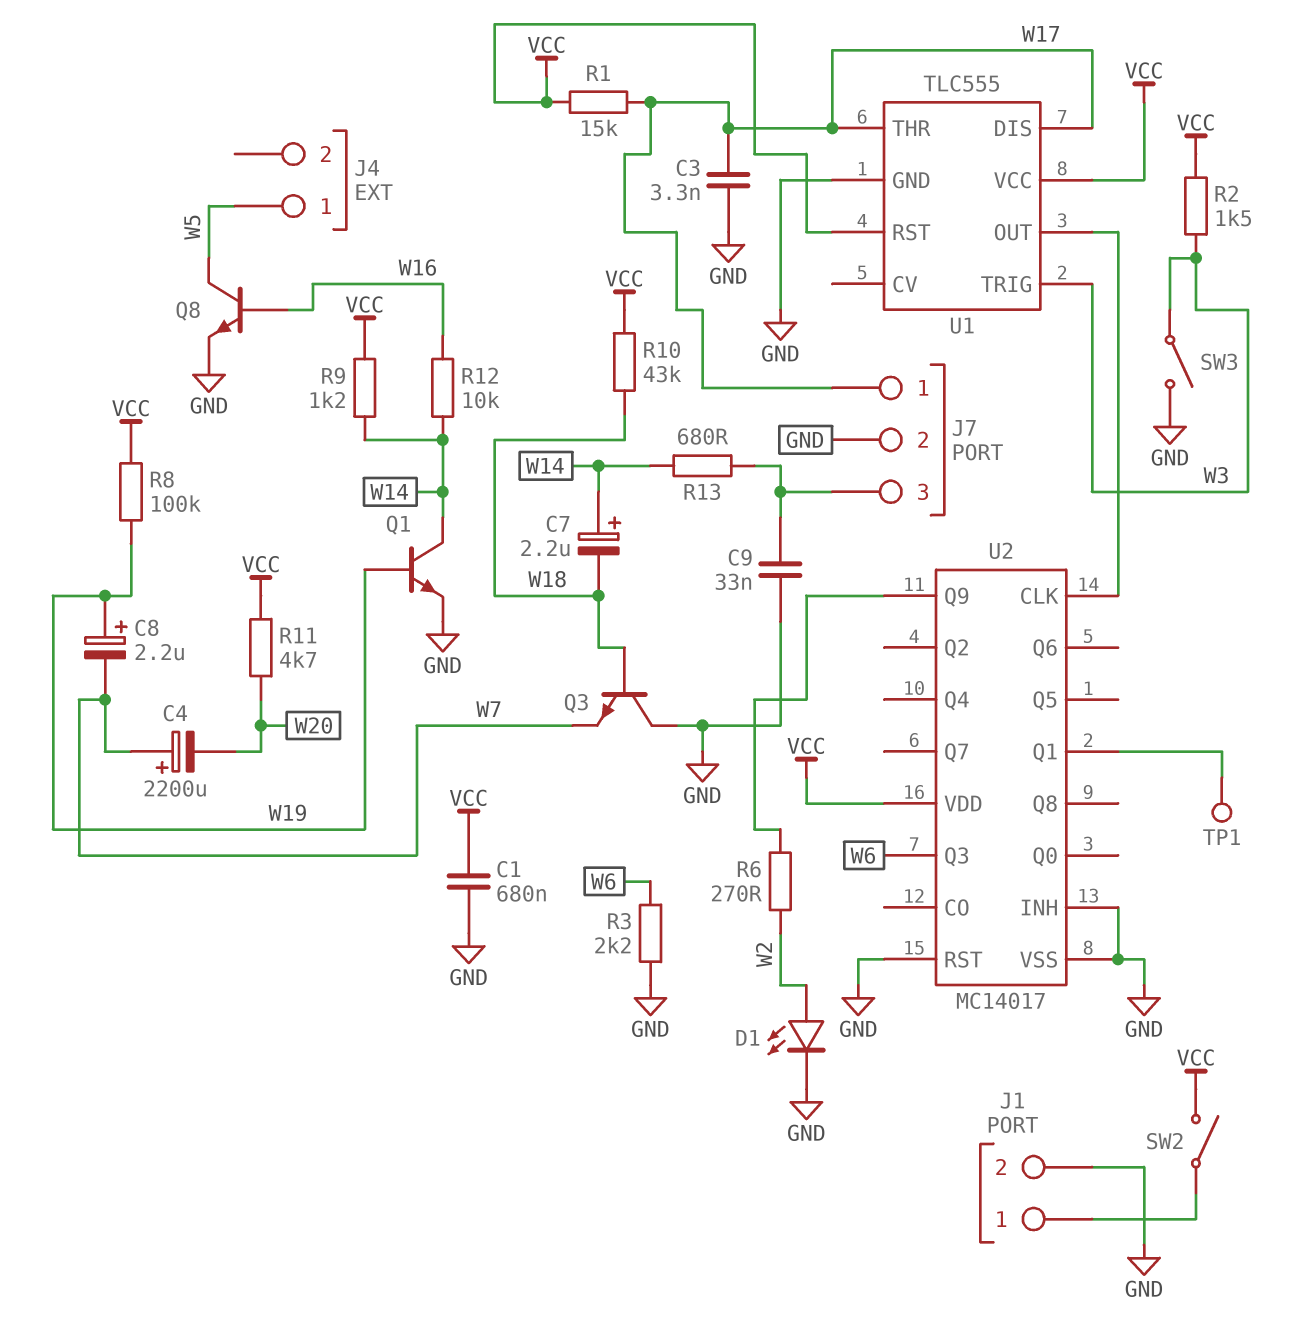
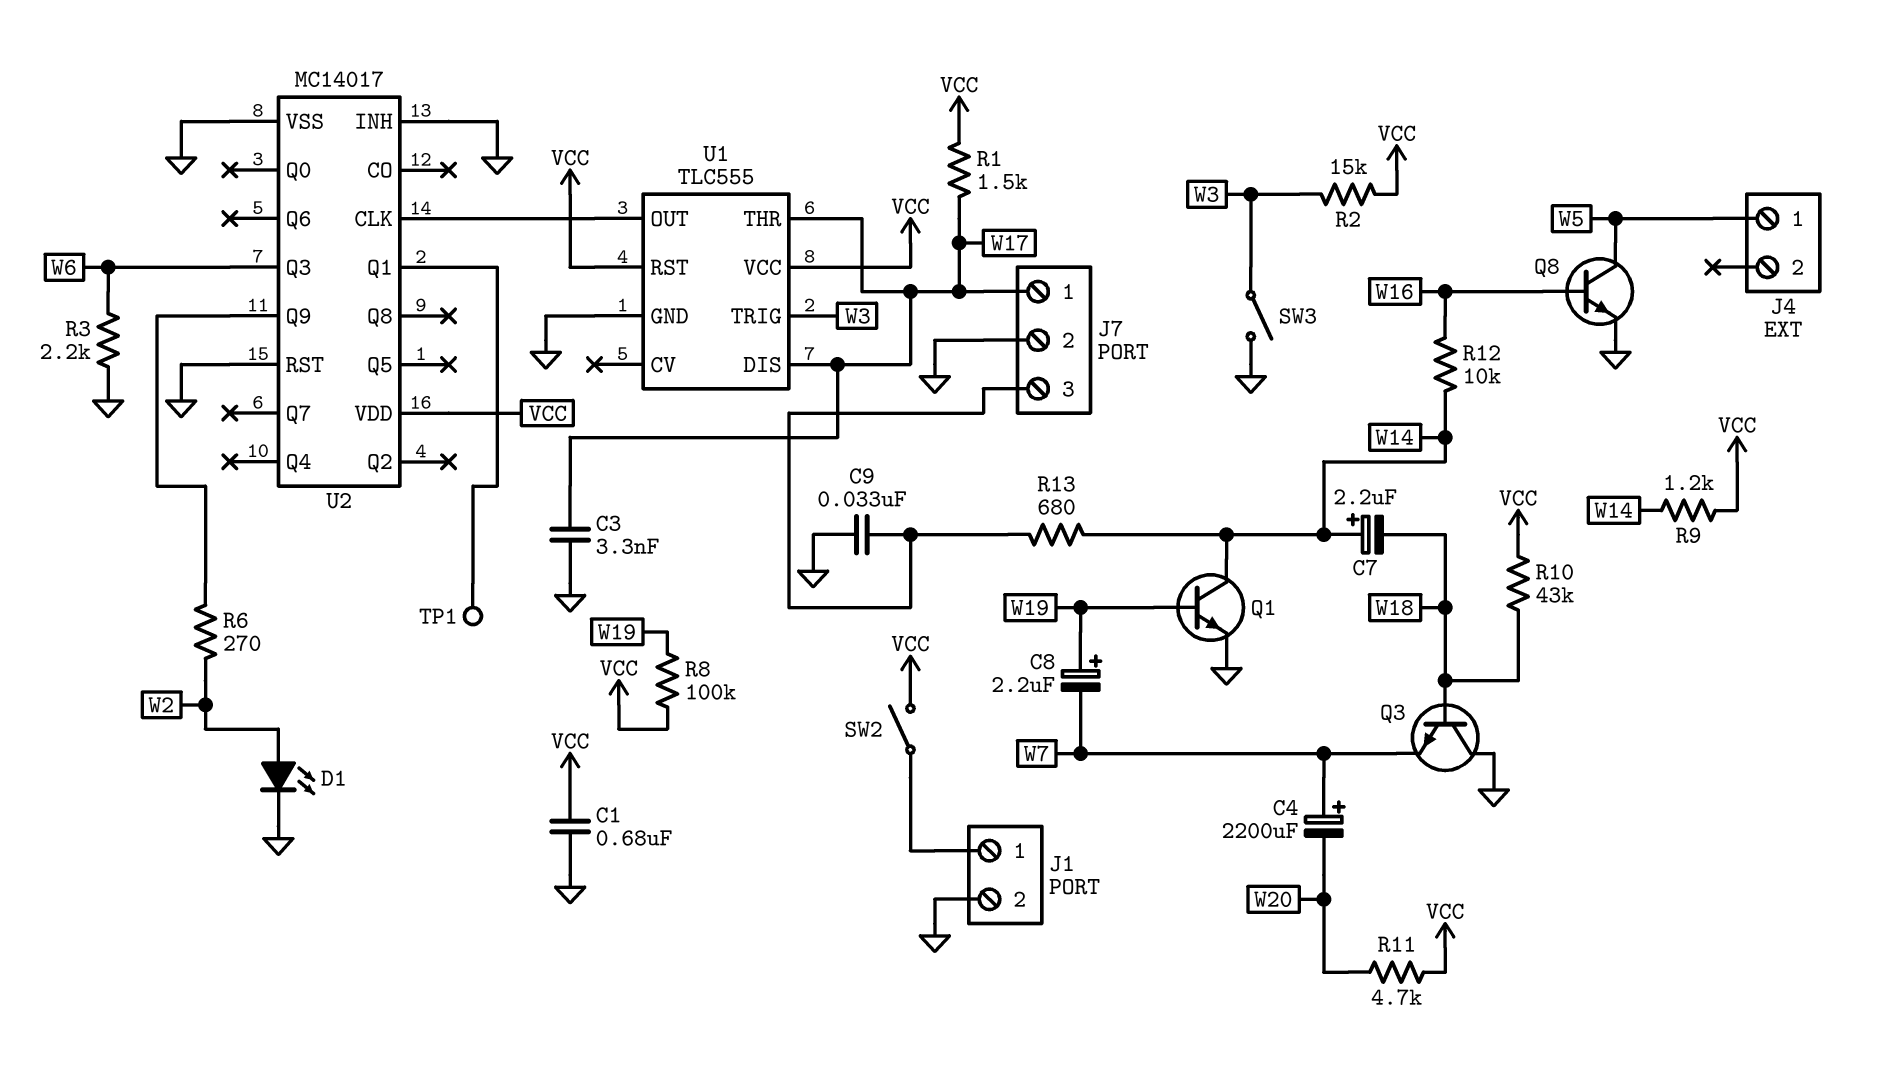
R1: 15k (VCC, W17) -> 1.5k (VCC, W17)
R2: 1.5k (VCC, W3) -> 15k (VCC, W3)

